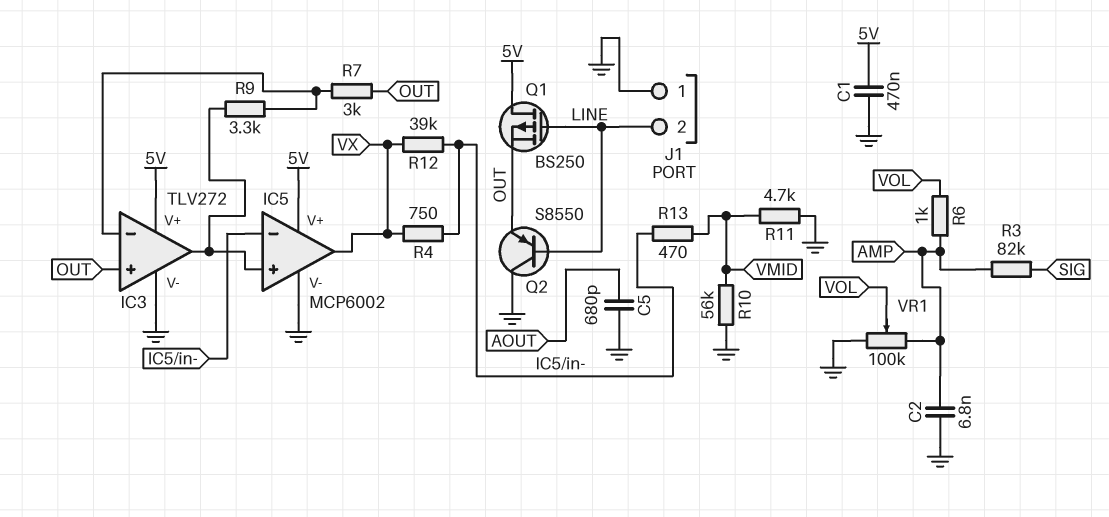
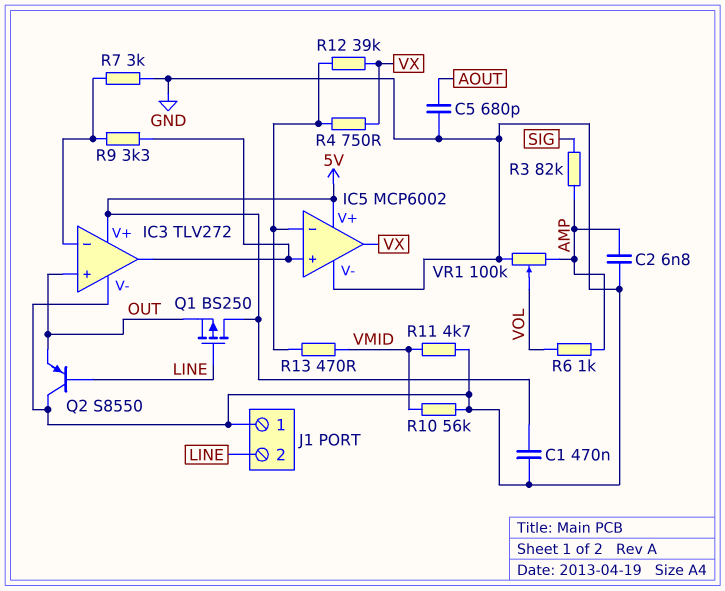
R7: 3k (IC3/in-, OUT) -> 3k (GND, IC3/in-)

